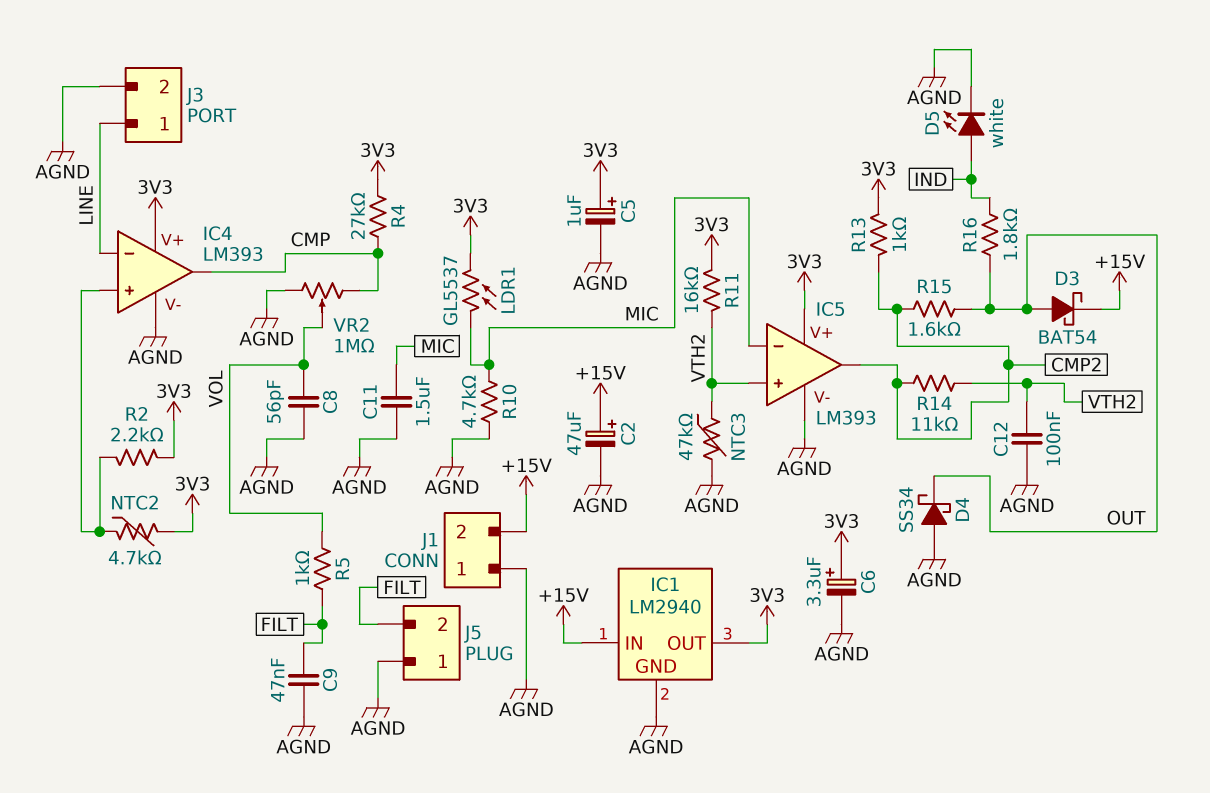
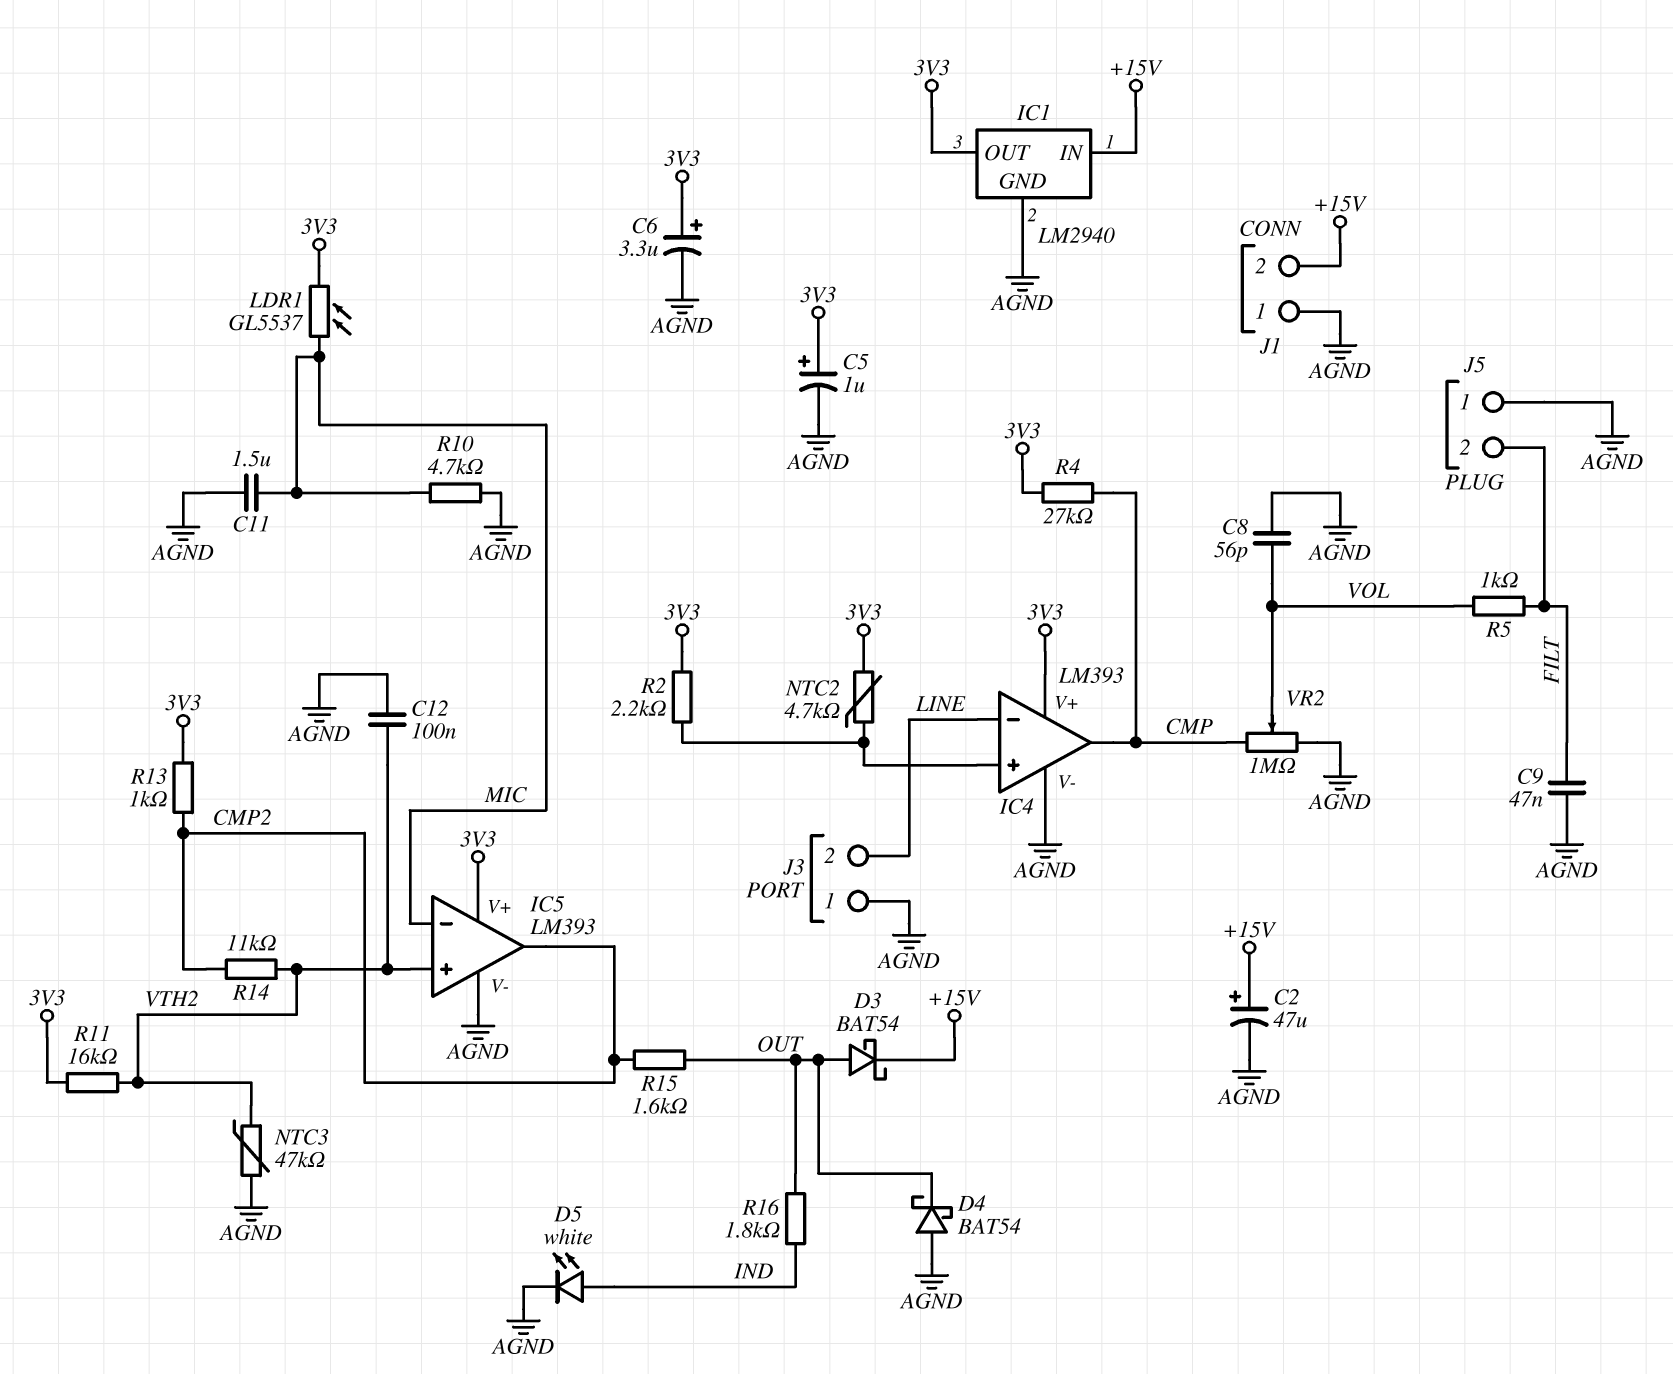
D4: schottky SS34 (A AGND, K OUT) -> schottky BAT54 (A AGND, K OUT)
J3 pin 1: LINE -> AGND
J3 pin 2: AGND -> LINE

